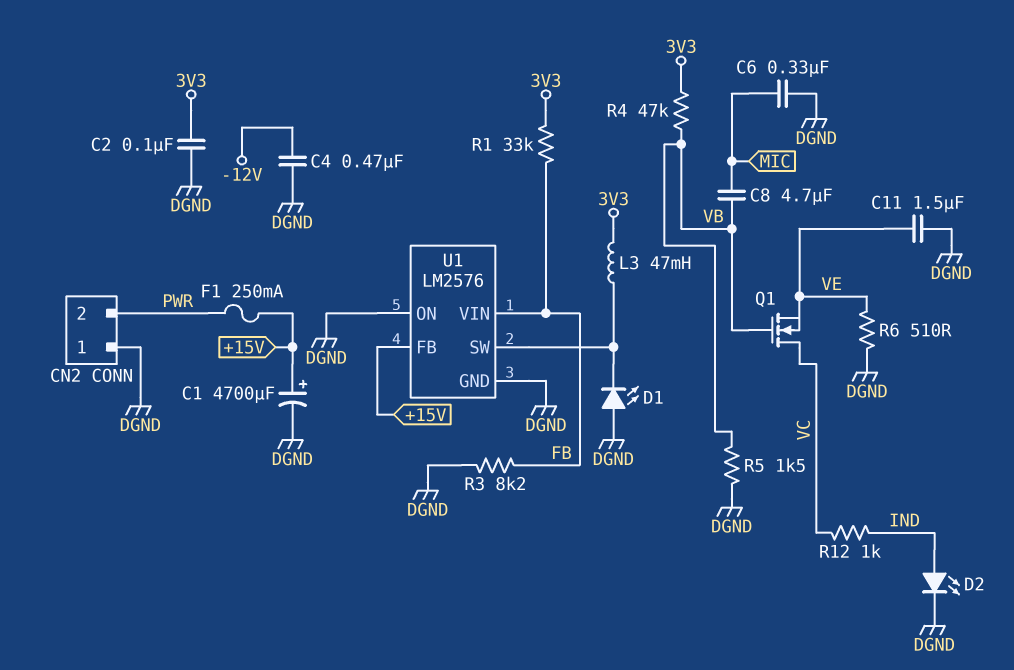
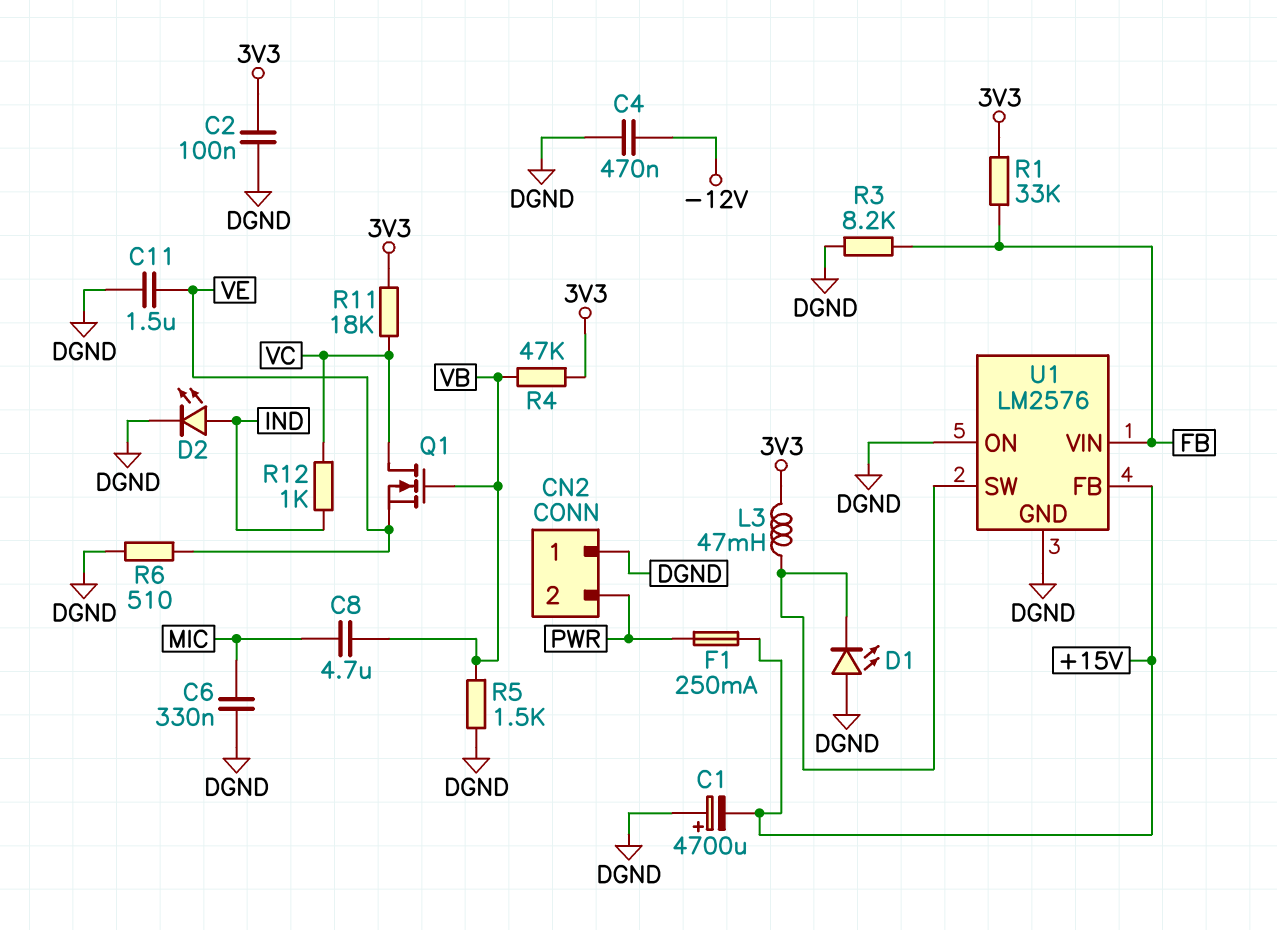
C1: 4700uF (plus +15V, minus DGND) -> 4700uF (plus DGND, minus +15V)
R11: none -> 18k (3V3, VC)

